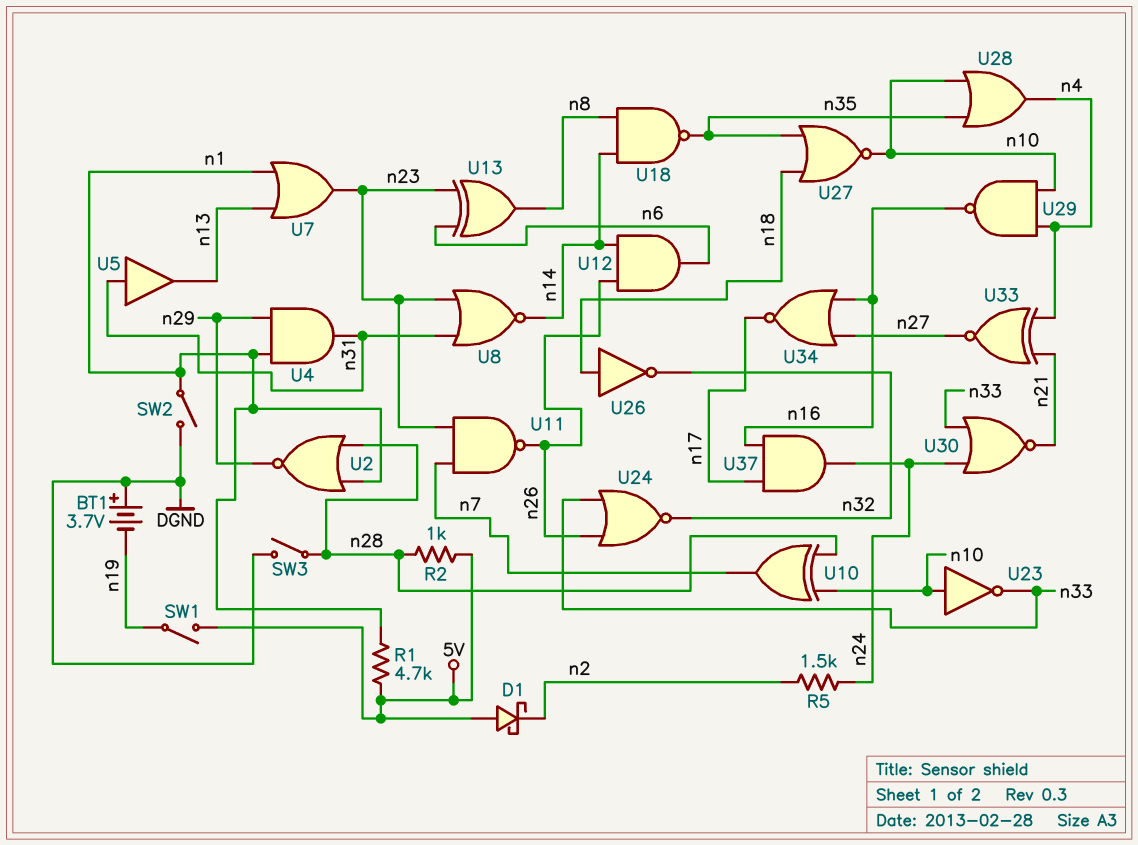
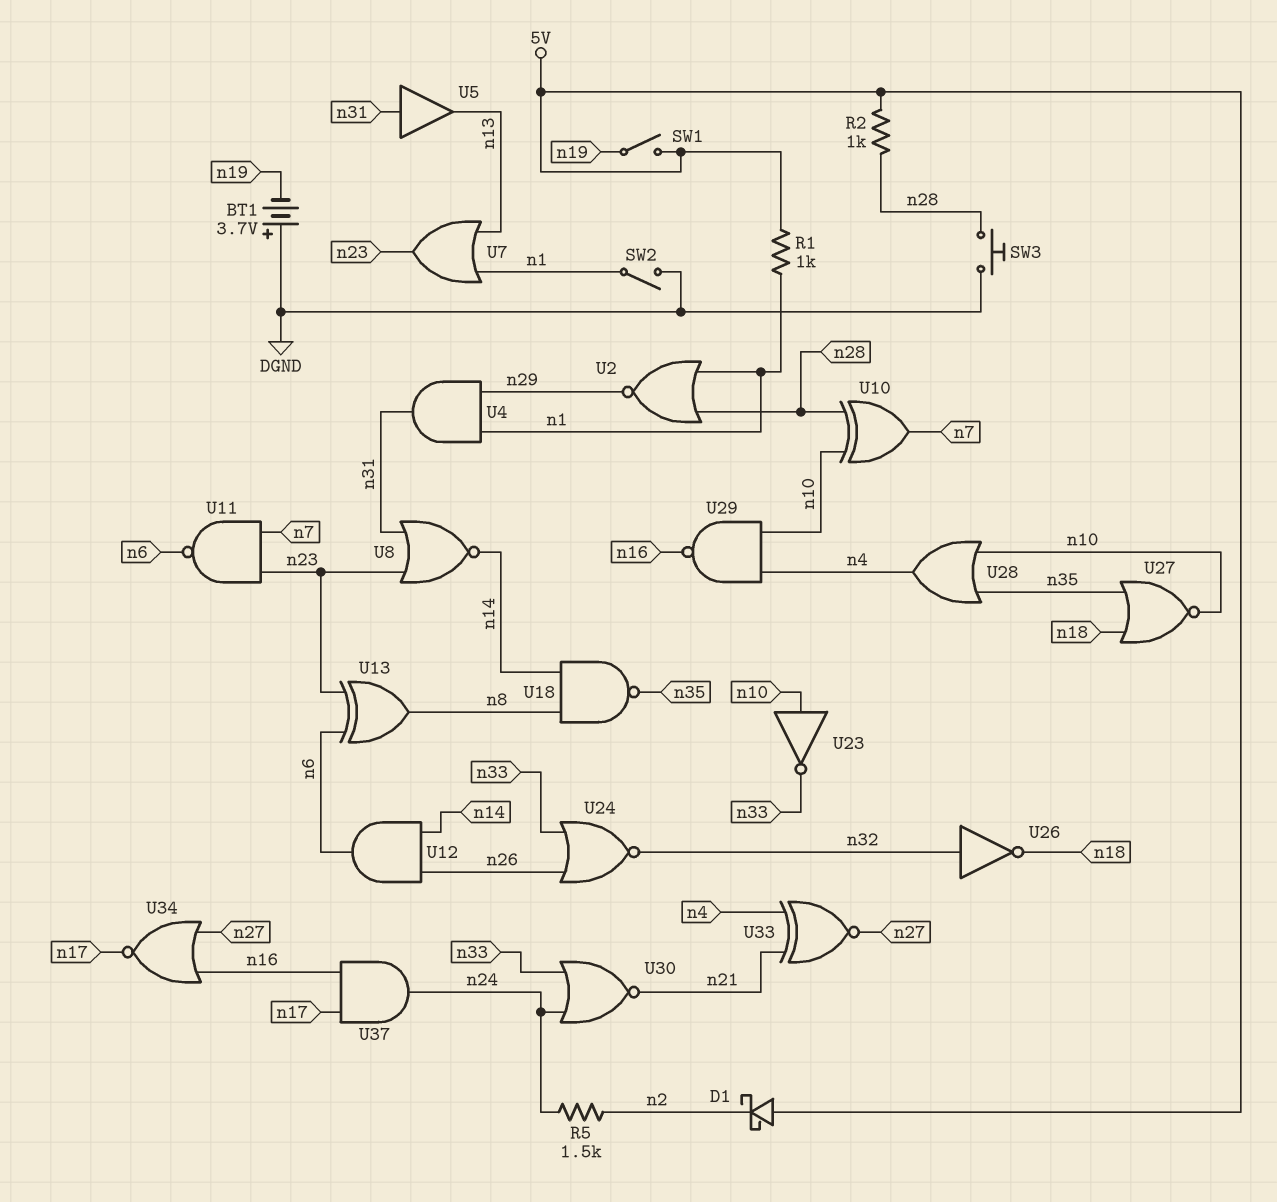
R1: 4.7k (5V, n1) -> 1k (5V, n1)
SW3: switch (DGND, n28) -> button (DGND, n28)
U11: NAND (in n7, in n23, out n26) -> NAND (in n7, in n23, out n6)
U26: NOT (in n18, out n32) -> NOT (in n32, out n18)

